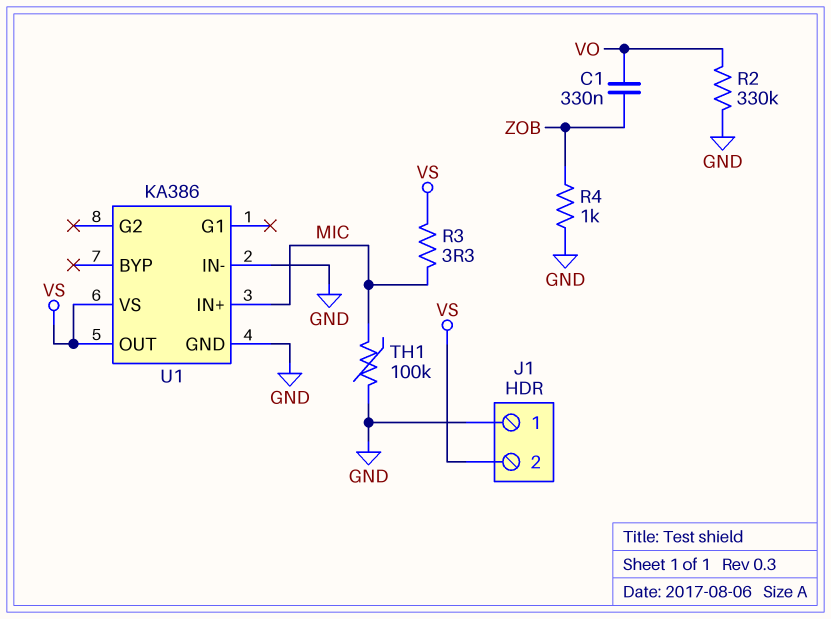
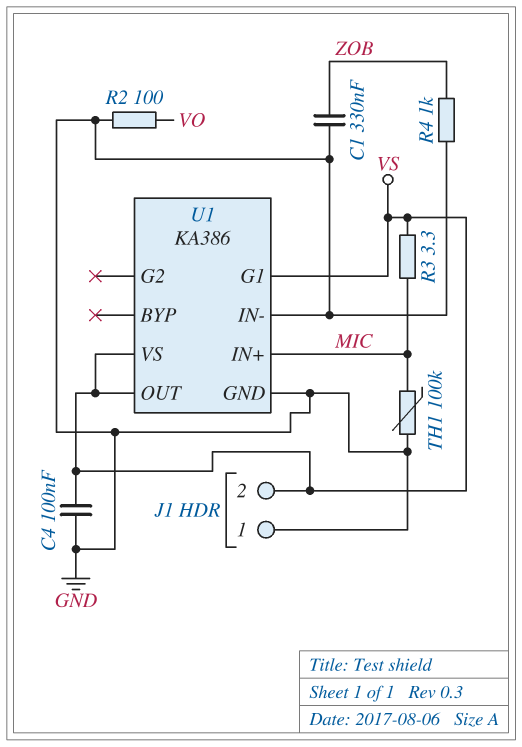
C1: 330nF (VO, ZOB) -> 330nF (GND, ZOB)
C4: none -> 100nF (GND, VS)
R2: 330k (GND, VO) -> 100 (GND, VO)
U1 pin G1: none -> VS

